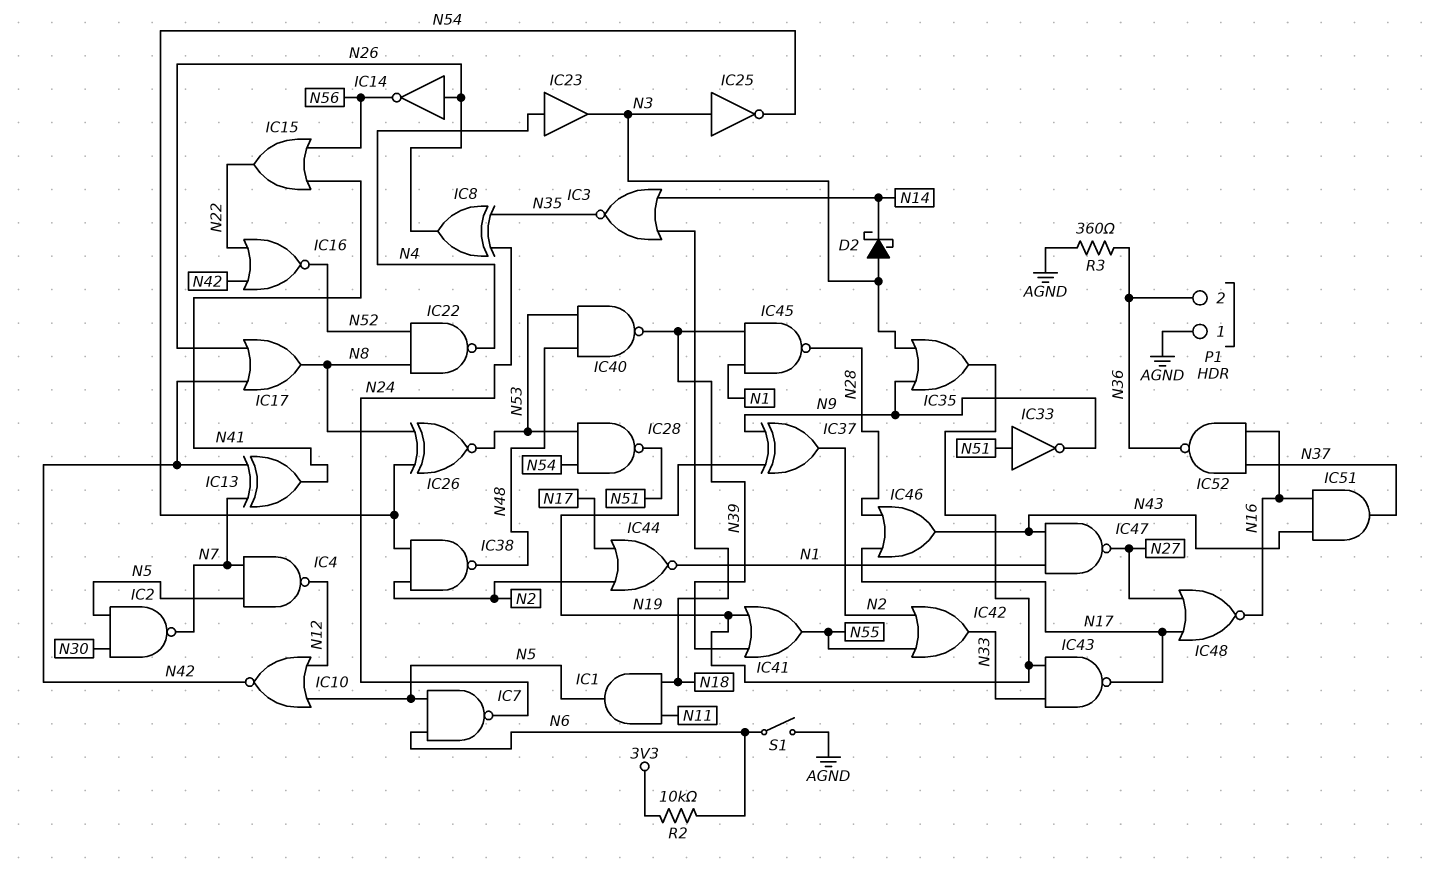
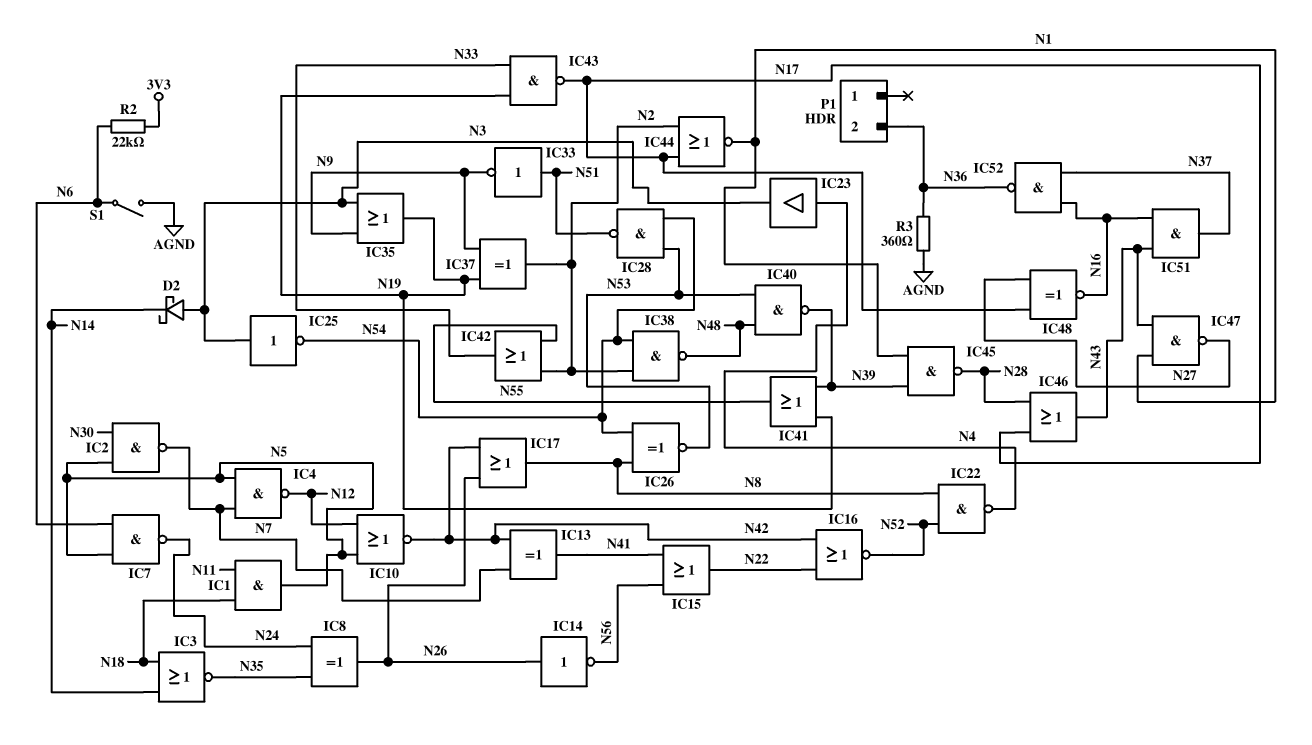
IC48: NOR (in N17, in N27, out N16) -> XNOR (in N17, in N27, out N16)
P1 pin 1: AGND -> none
R2: 10k (3V3, N6) -> 22k (3V3, N6)

